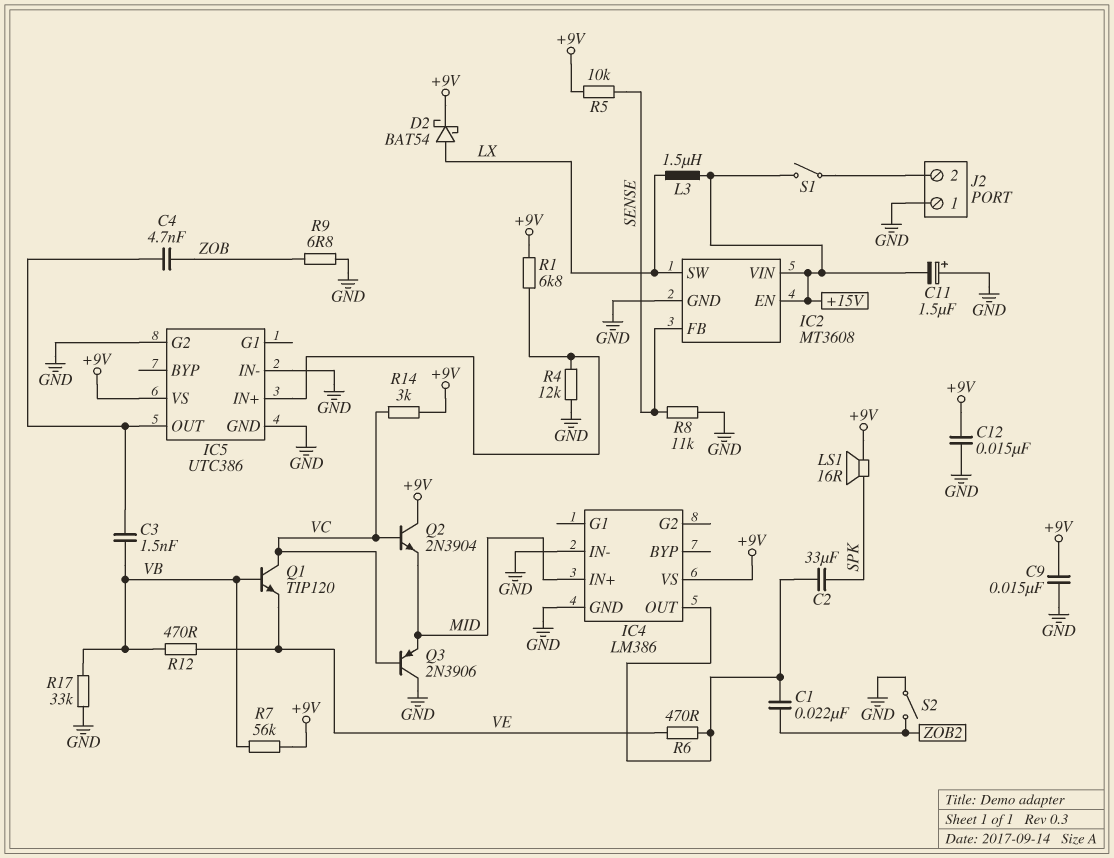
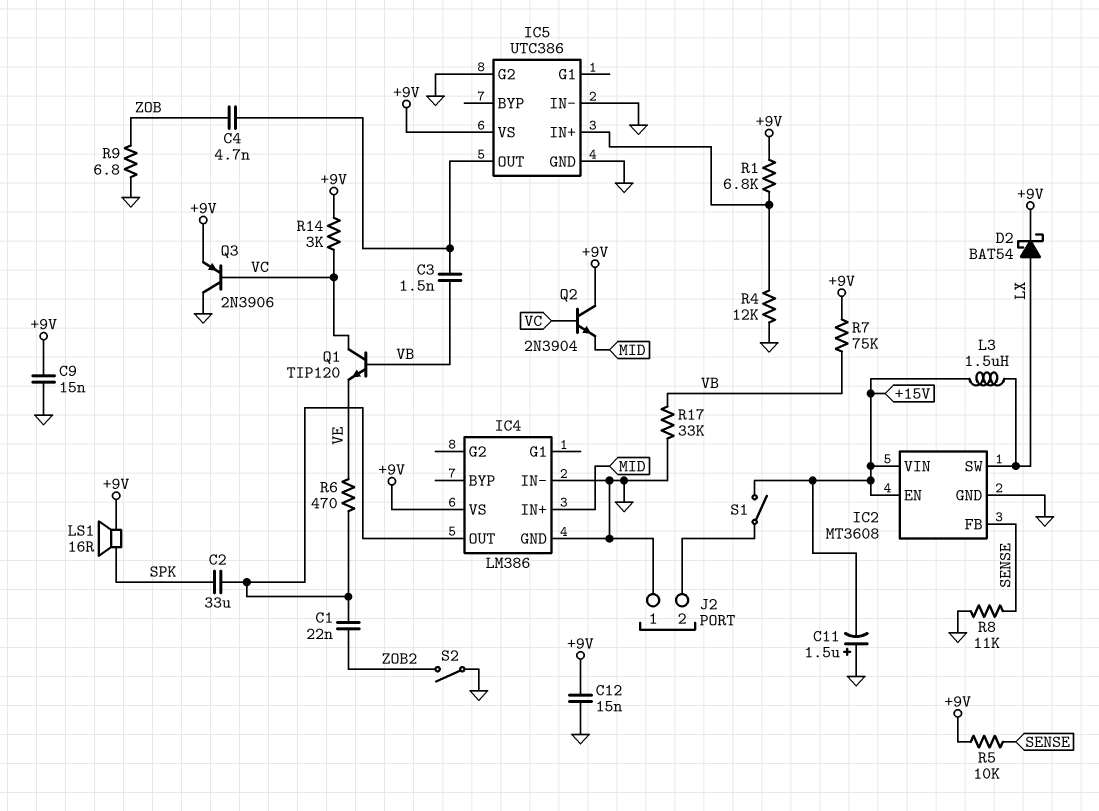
Q3: PNP 2N3906 (B VC, C GND, E MID) -> PNP 2N3906 (B VC, C GND, E +9V)
R7: 56k (+9V, VB) -> 75k (+9V, VB)
R12: 470 (VB, VE) -> none

